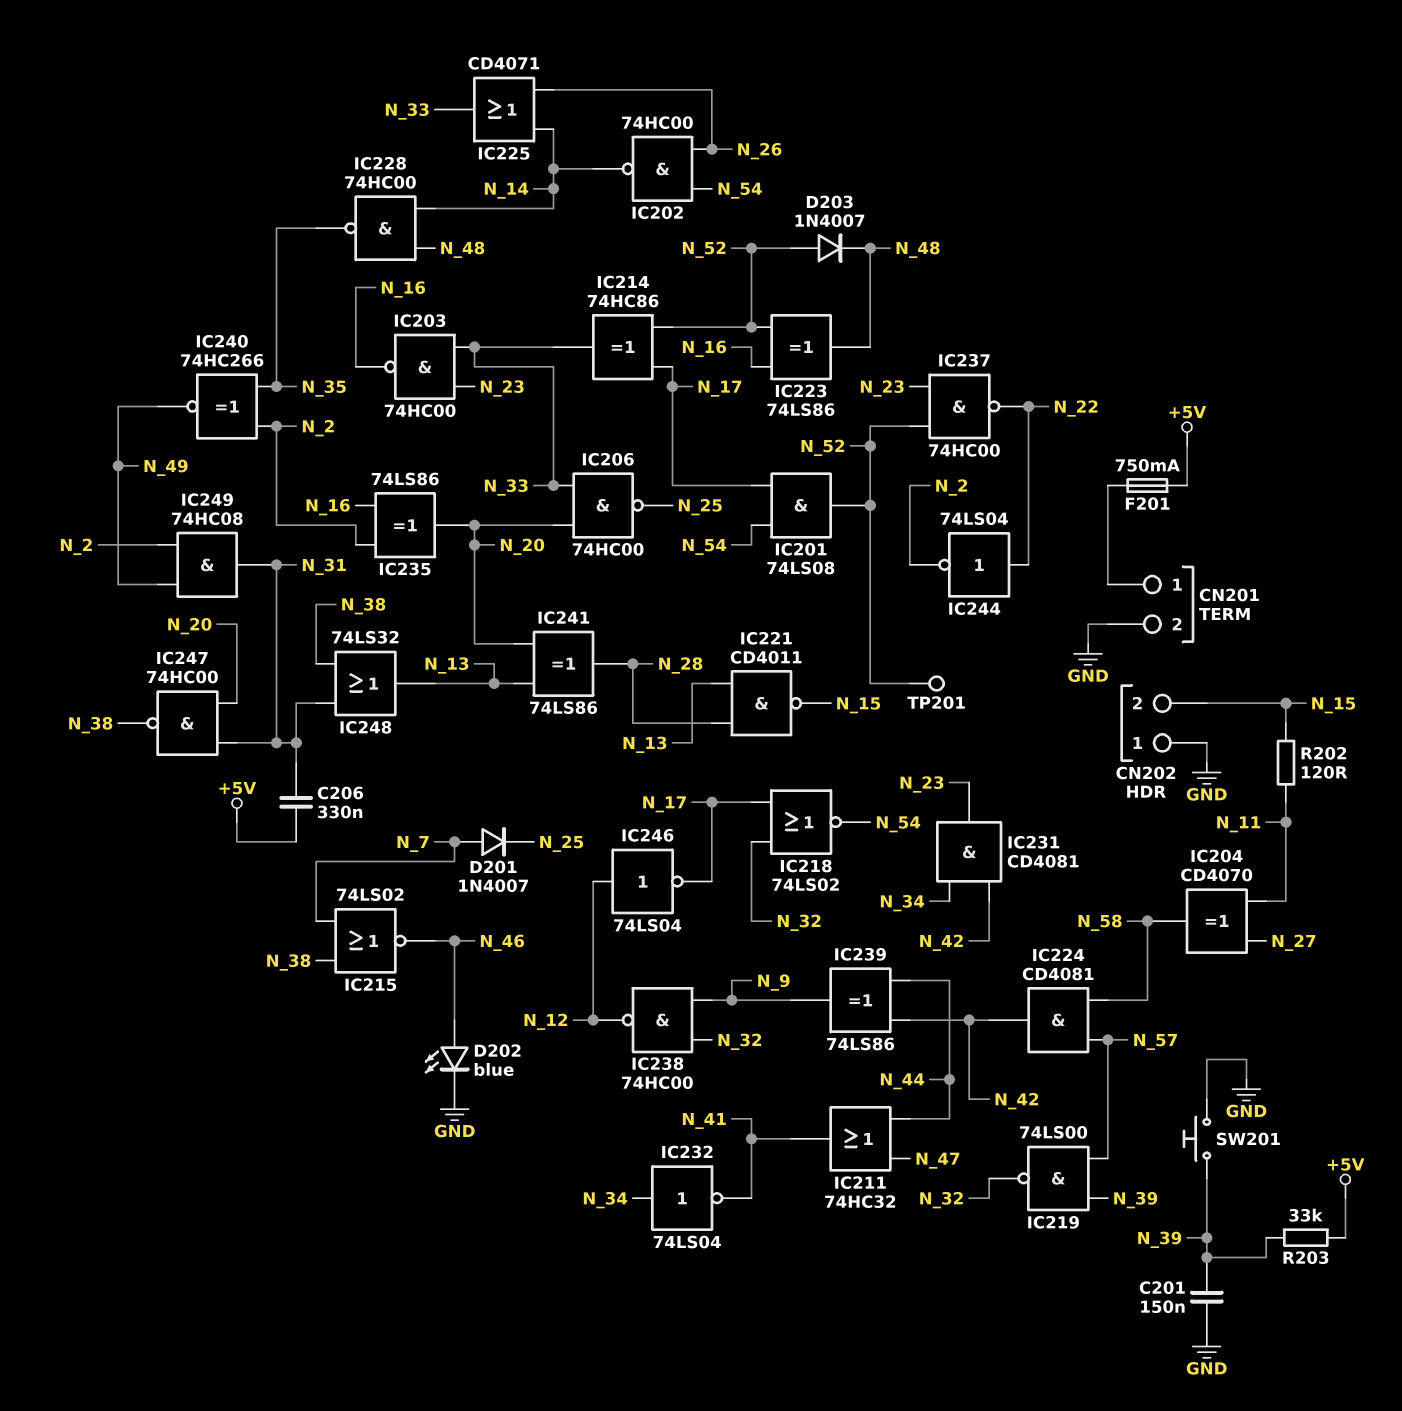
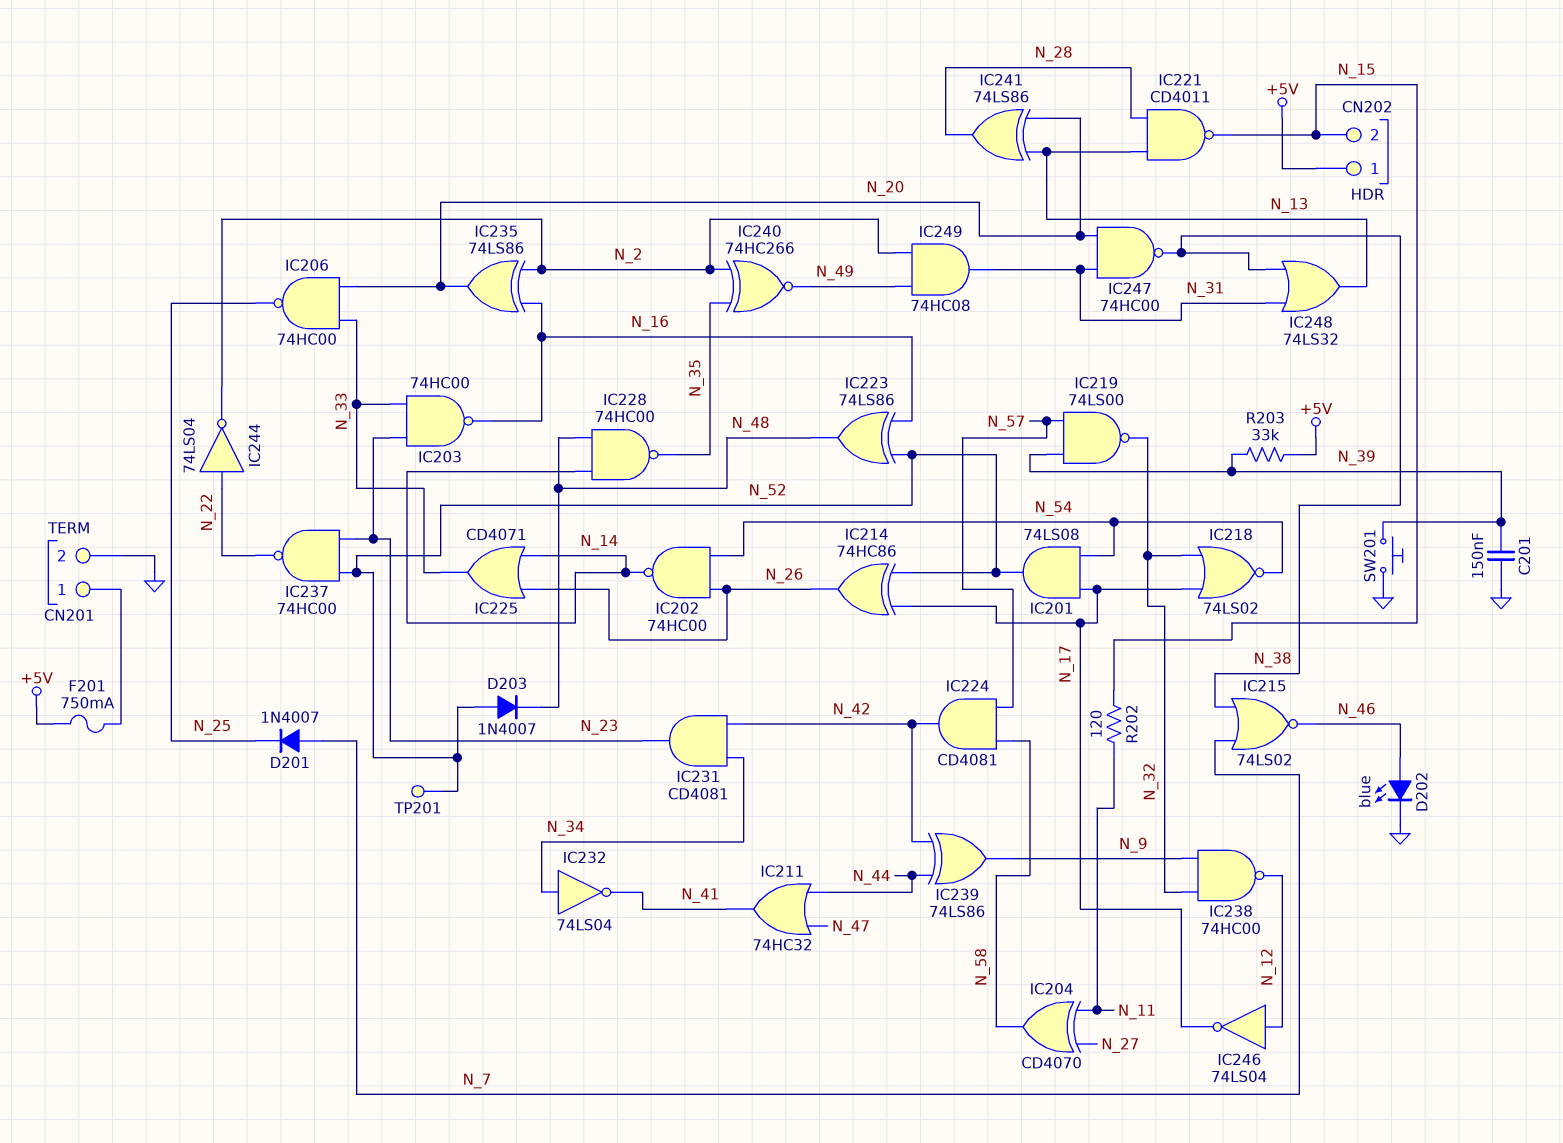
C206: 330nF (+5V, N_31) -> none
CN202 pin 1: GND -> +5V
IC214: XOR 74HC86 (in N_17, in N_52, out N_33) -> XOR 74HC86 (in N_17, in N_52, out N_26)

